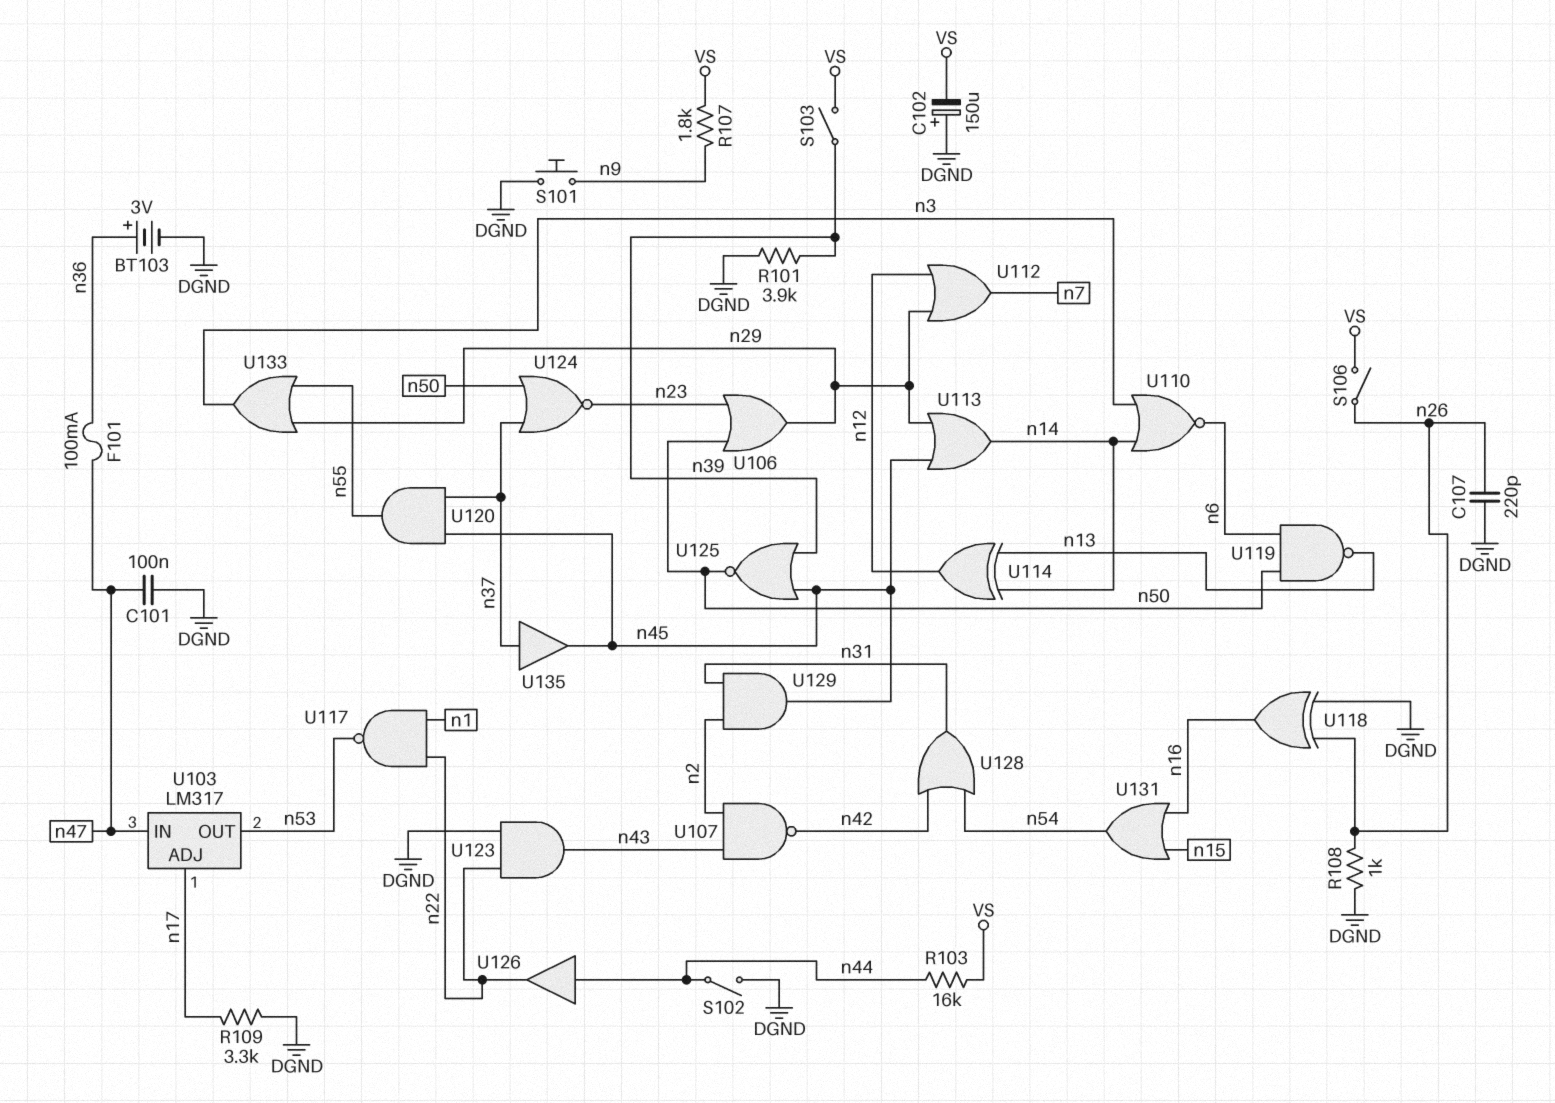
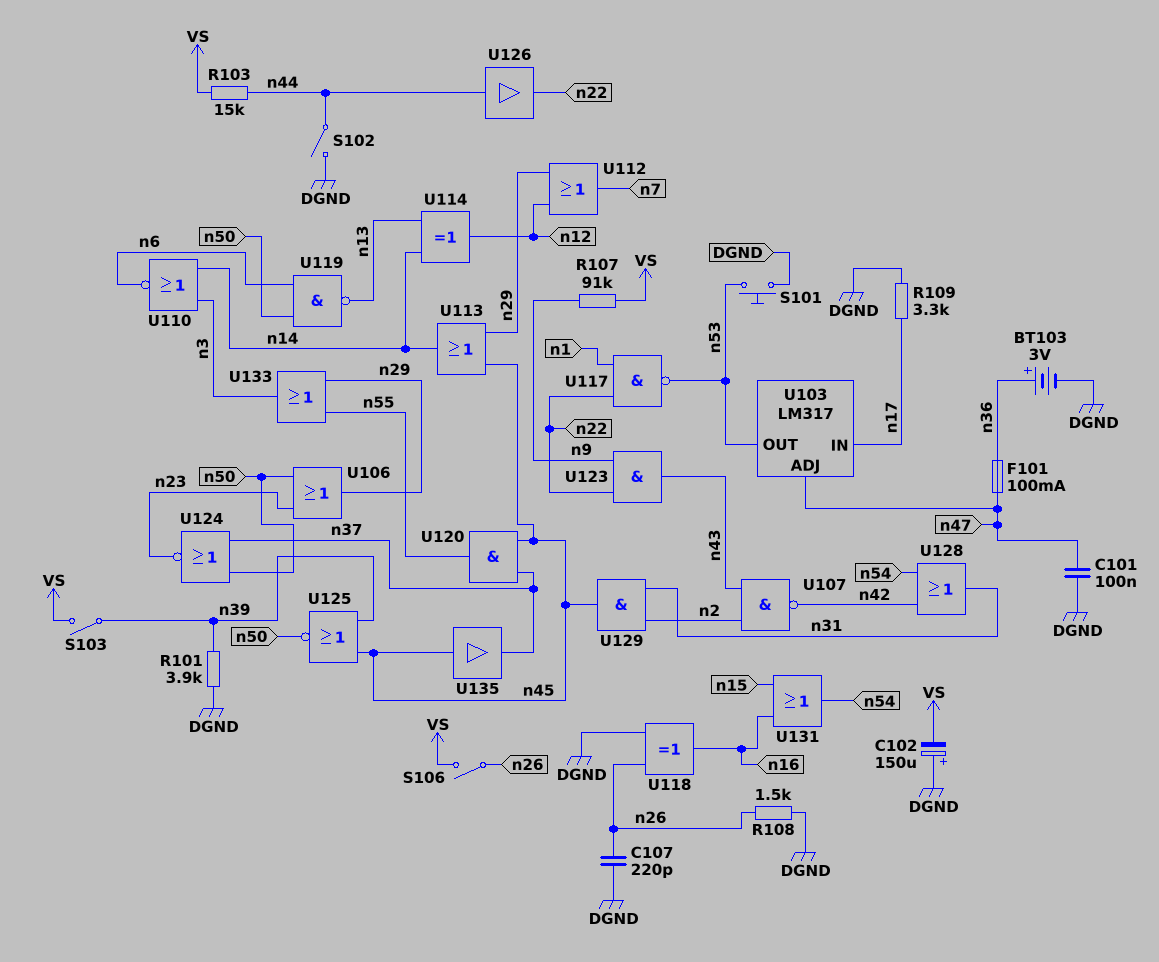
R103: 16k (VS, n44) -> 15k (VS, n44)
R107: 1.8k (VS, n9) -> 91k (VS, n9)
R108: 1k (DGND, n26) -> 1.5k (DGND, n26)
S101: button (DGND, n9) -> button (DGND, n53)
U103 pin ADJ: n17 -> n47
U103 pin IN: n47 -> n17
U123: AND (in DGND, in n22, out n43) -> AND (in n9, in n22, out n43)
U135: buffer (in n37, out n45) -> buffer (in n45, out n37)

